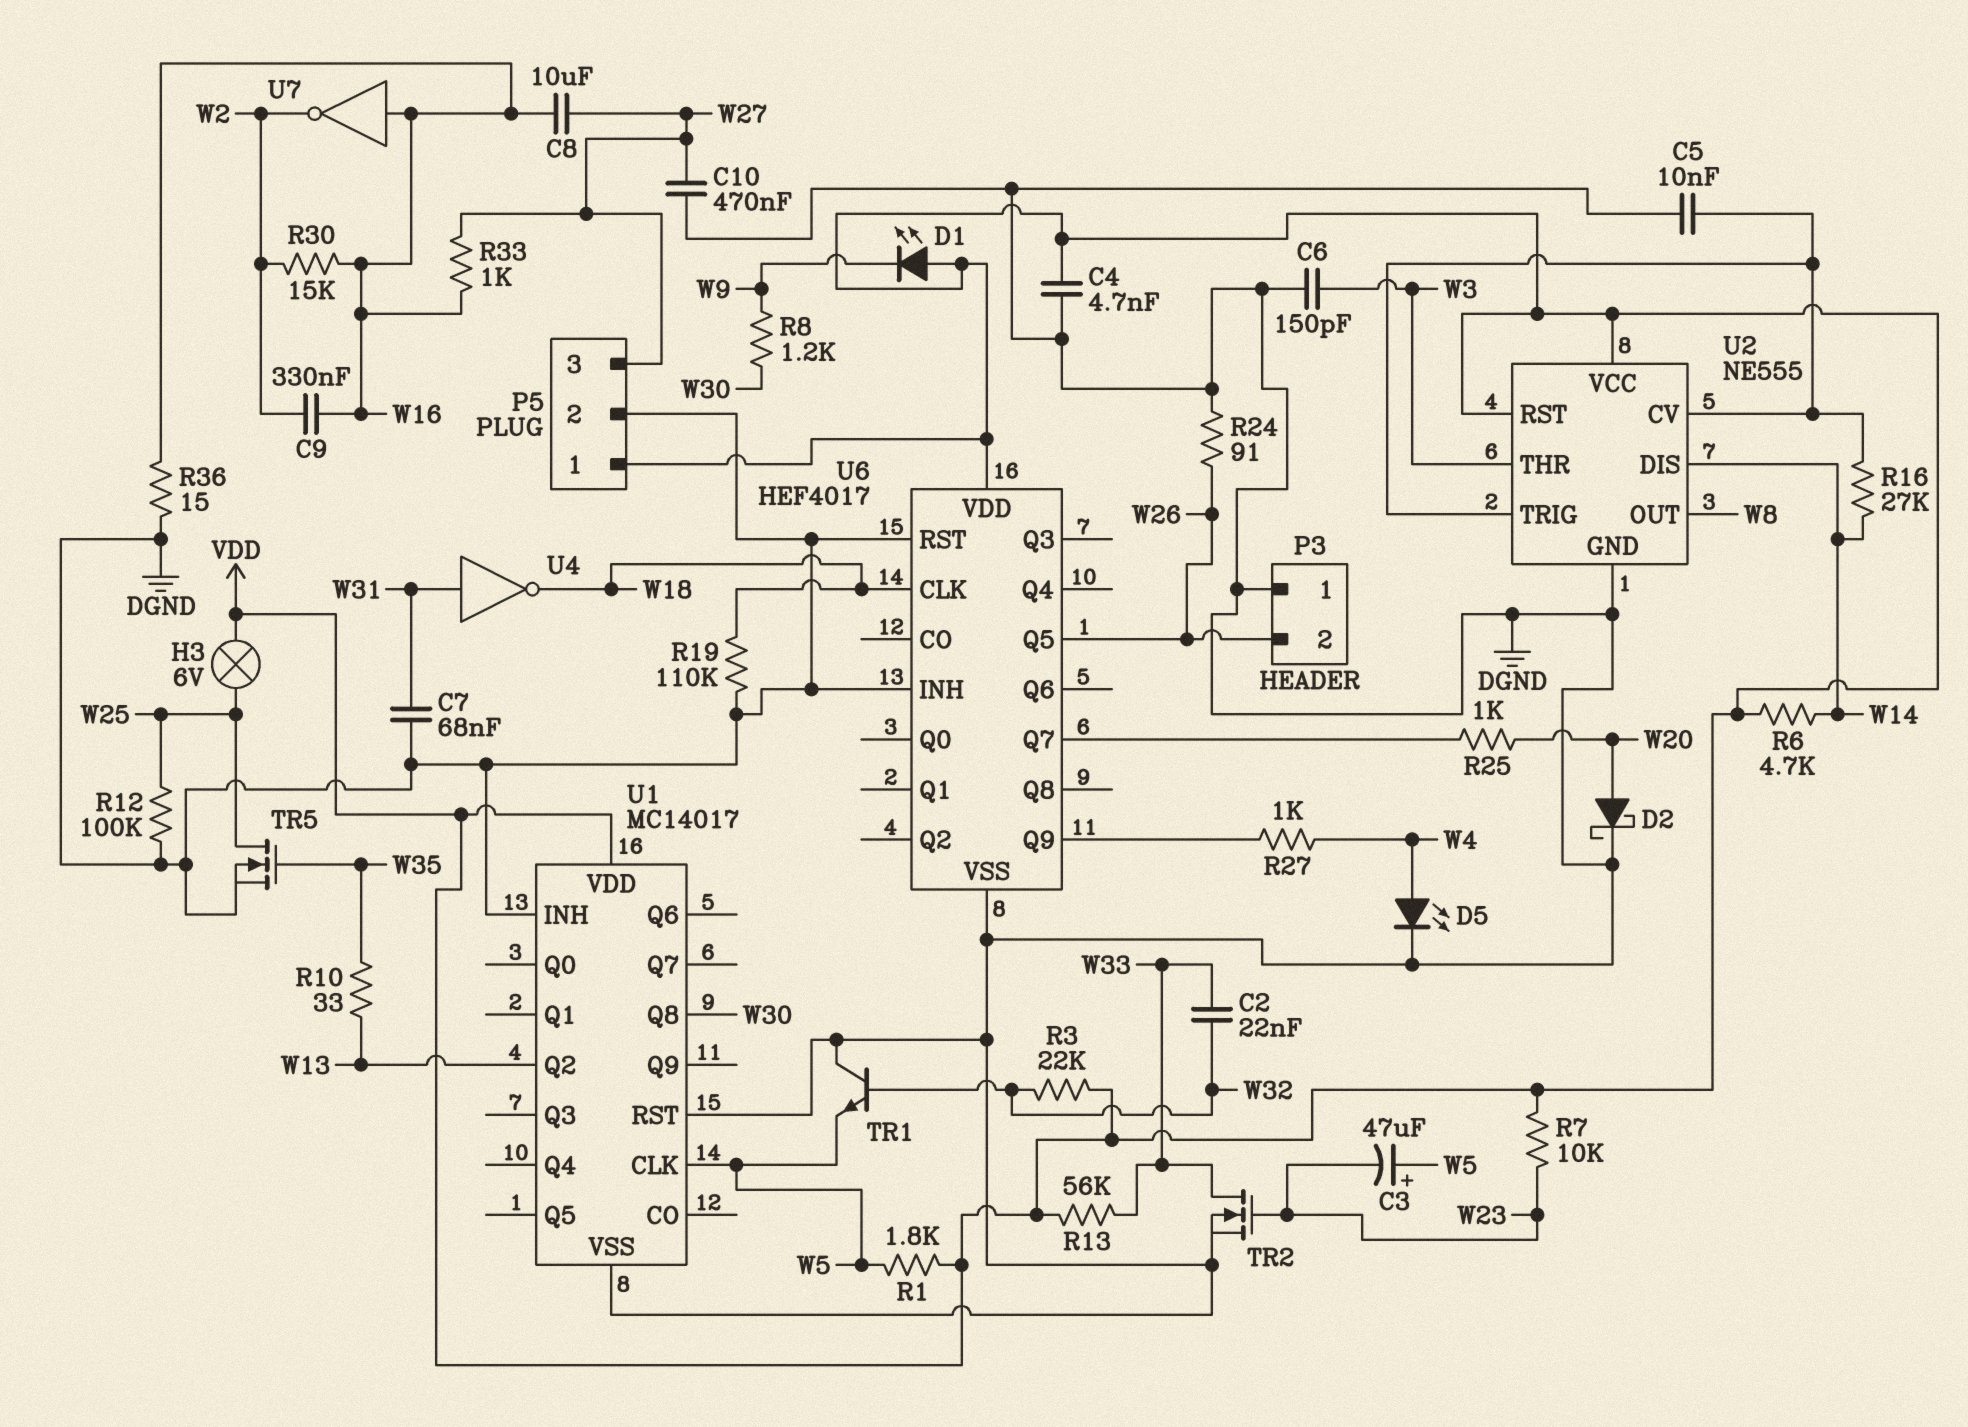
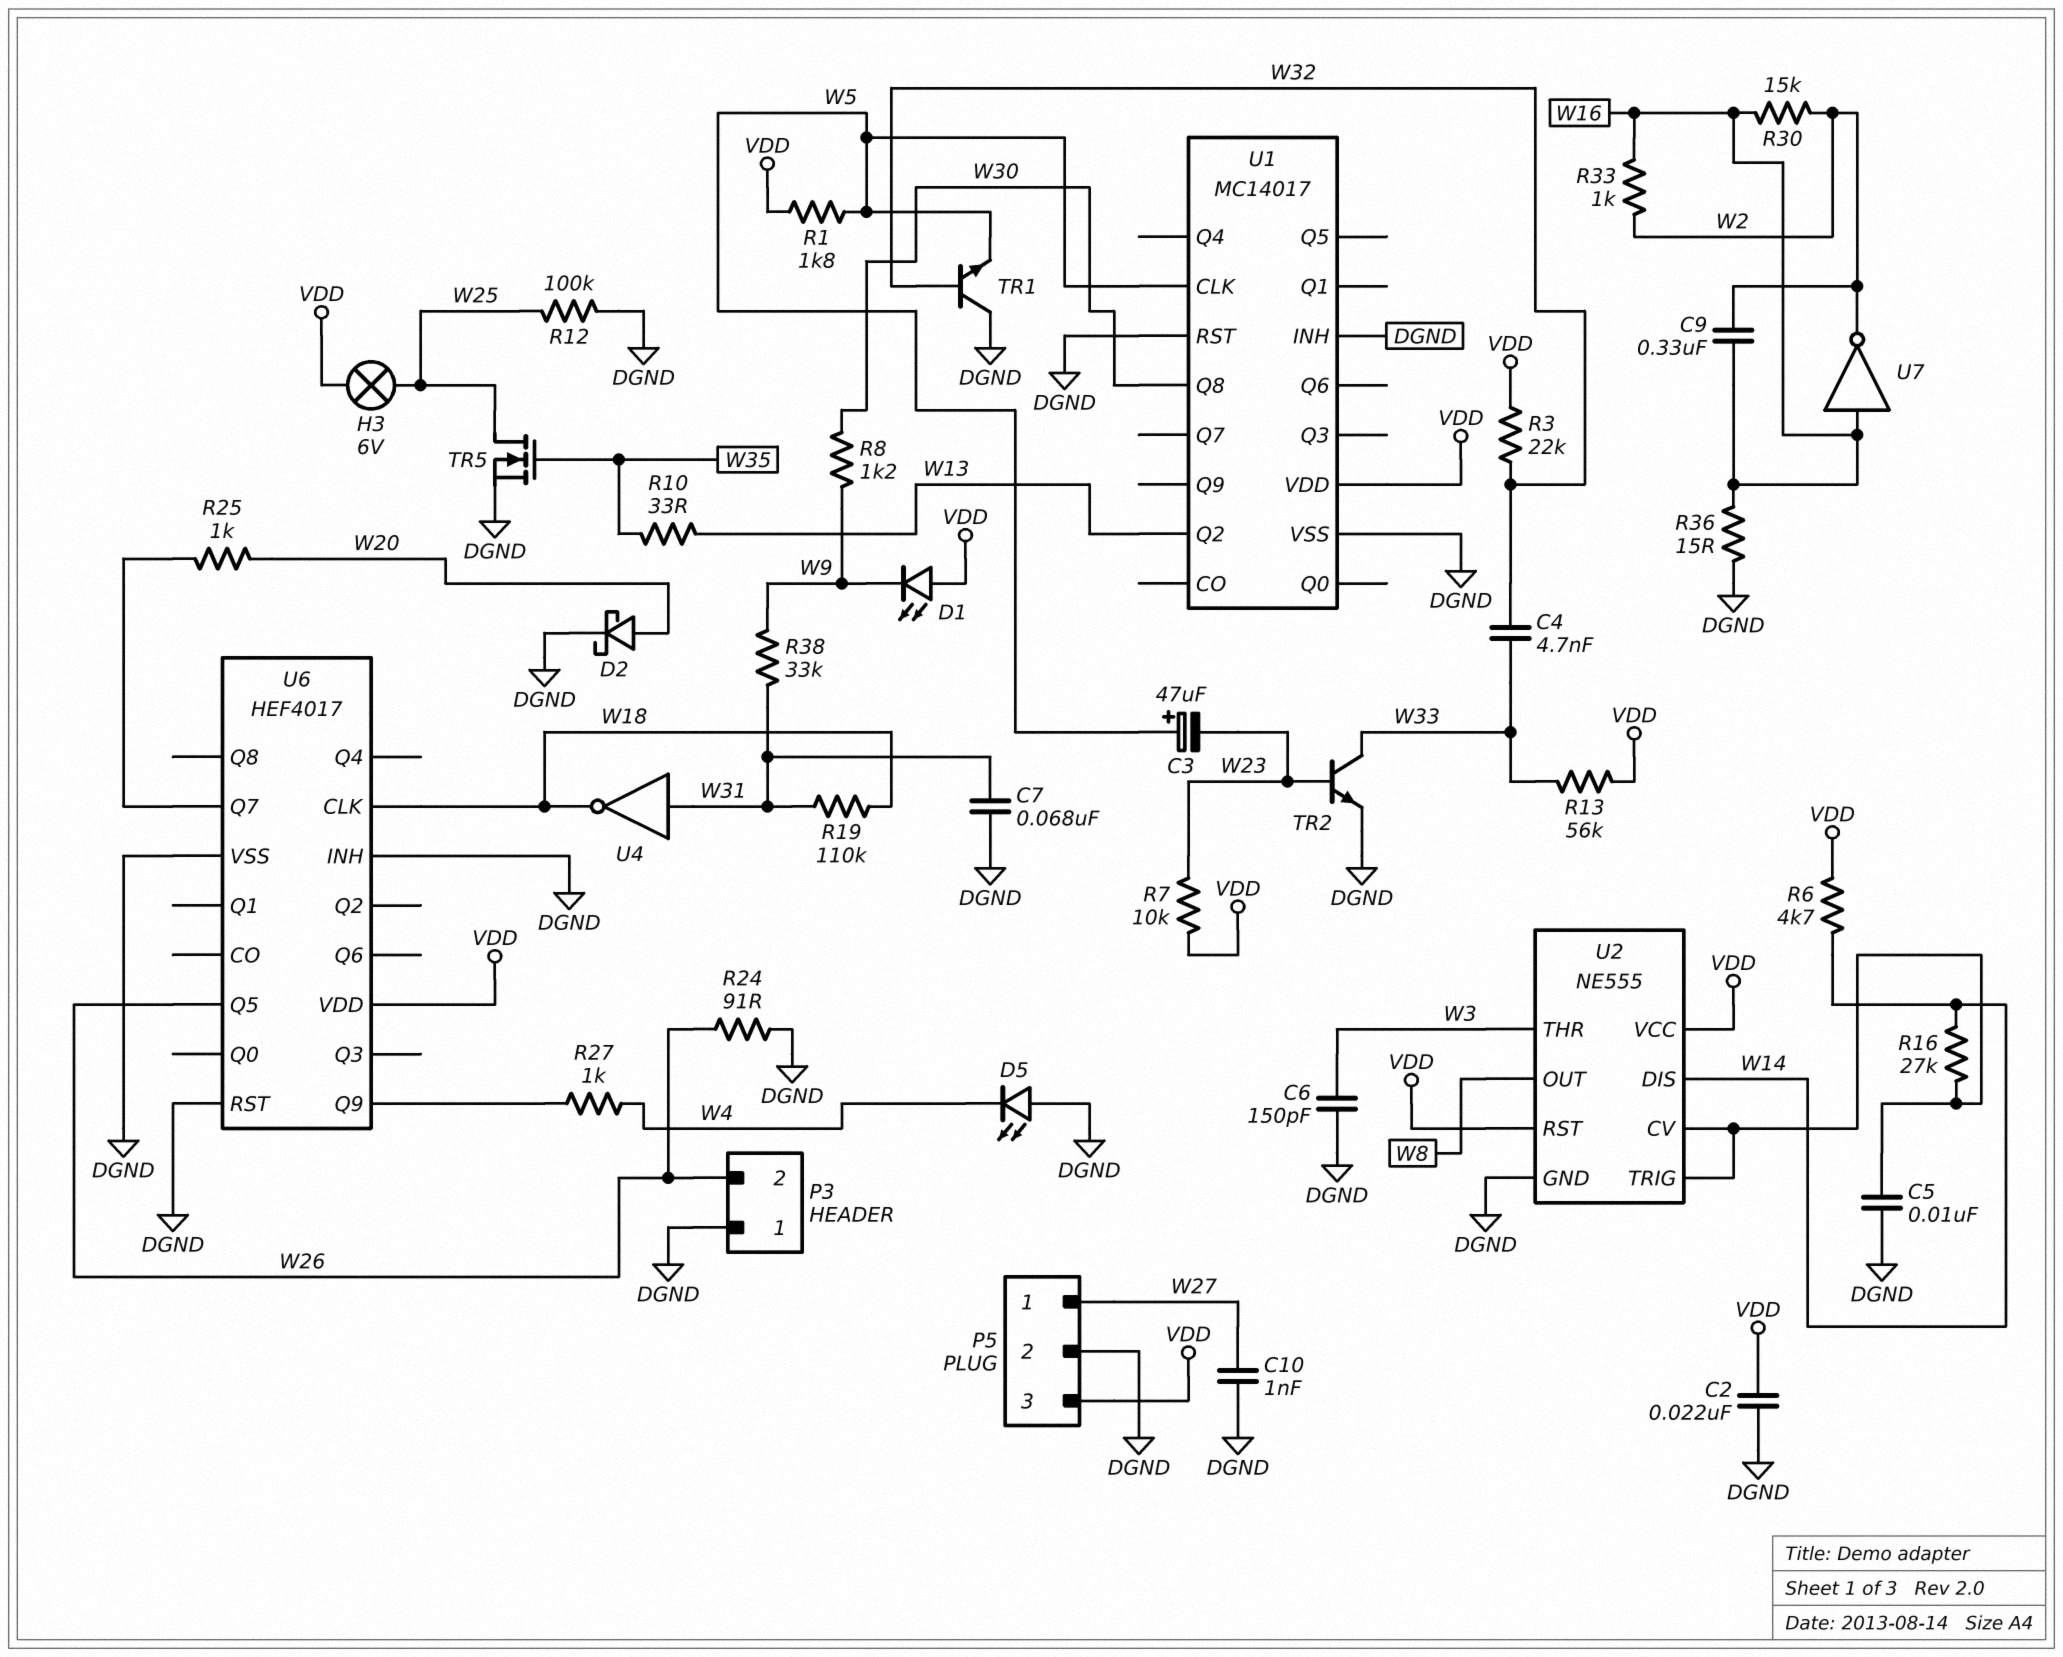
C2: 22nF (W32, W33) -> 22nF (DGND, VDD)
C4: 4.7nF (DGND, VDD) -> 4.7nF (W32, W33)
C8: 10uF (W16, W27) -> none
C10: 470nF (DGND, W27) -> 1nF (DGND, W27)
D5: LED (A W4, K DGND) -> LED (A DGND, K W4)
P5 pin 1: VDD -> W27
P5 pin 3: W27 -> VDD
R19: 110k (DGND, W18) -> 110k (W18, W31)
R33: 1k (W16, W27) -> 1k (W2, W16)
R38: none -> 33k (W9, W31)
TR2: NMOS (G W23, D W33, S DGND) -> NPN (B W23, C W33, E DGND)

